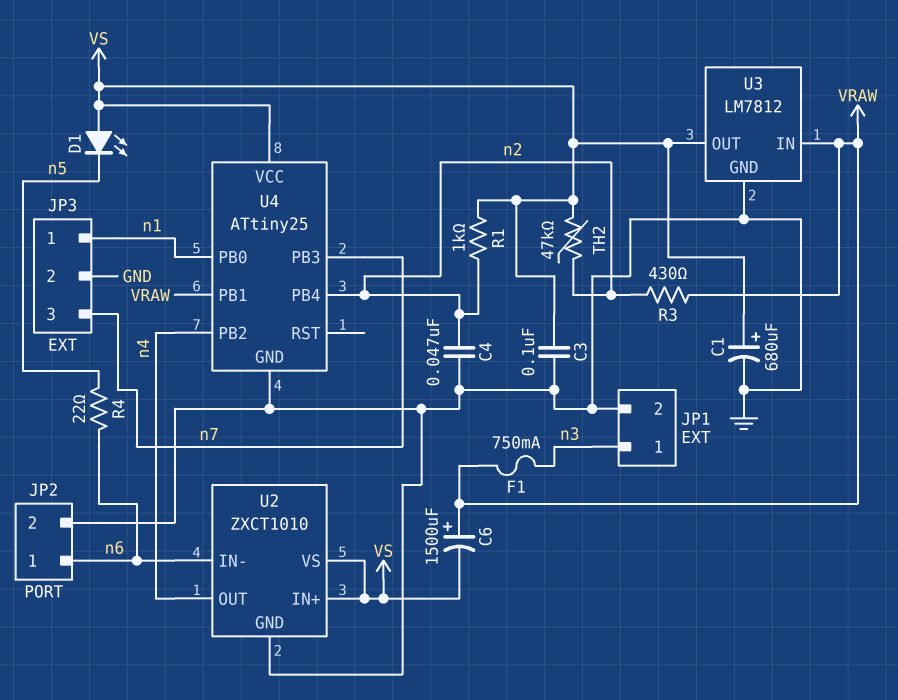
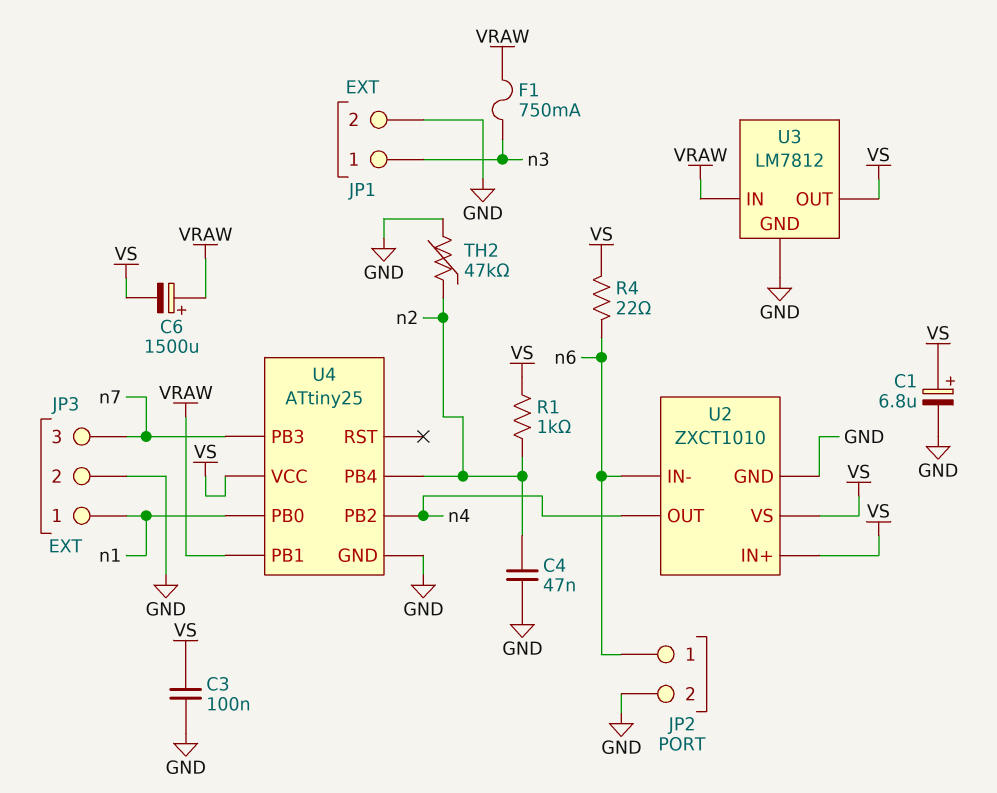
C1: 680uF (plus VS, minus GND) -> 6.8uF (plus VS, minus GND)
D1: LED (A VS, K n5) -> none
R3: 430 (VRAW, n2) -> none
R4: 22 (n5, n6) -> 22 (VS, n6)
TH2: 47k (VS, n2) -> 47k (GND, n2)

